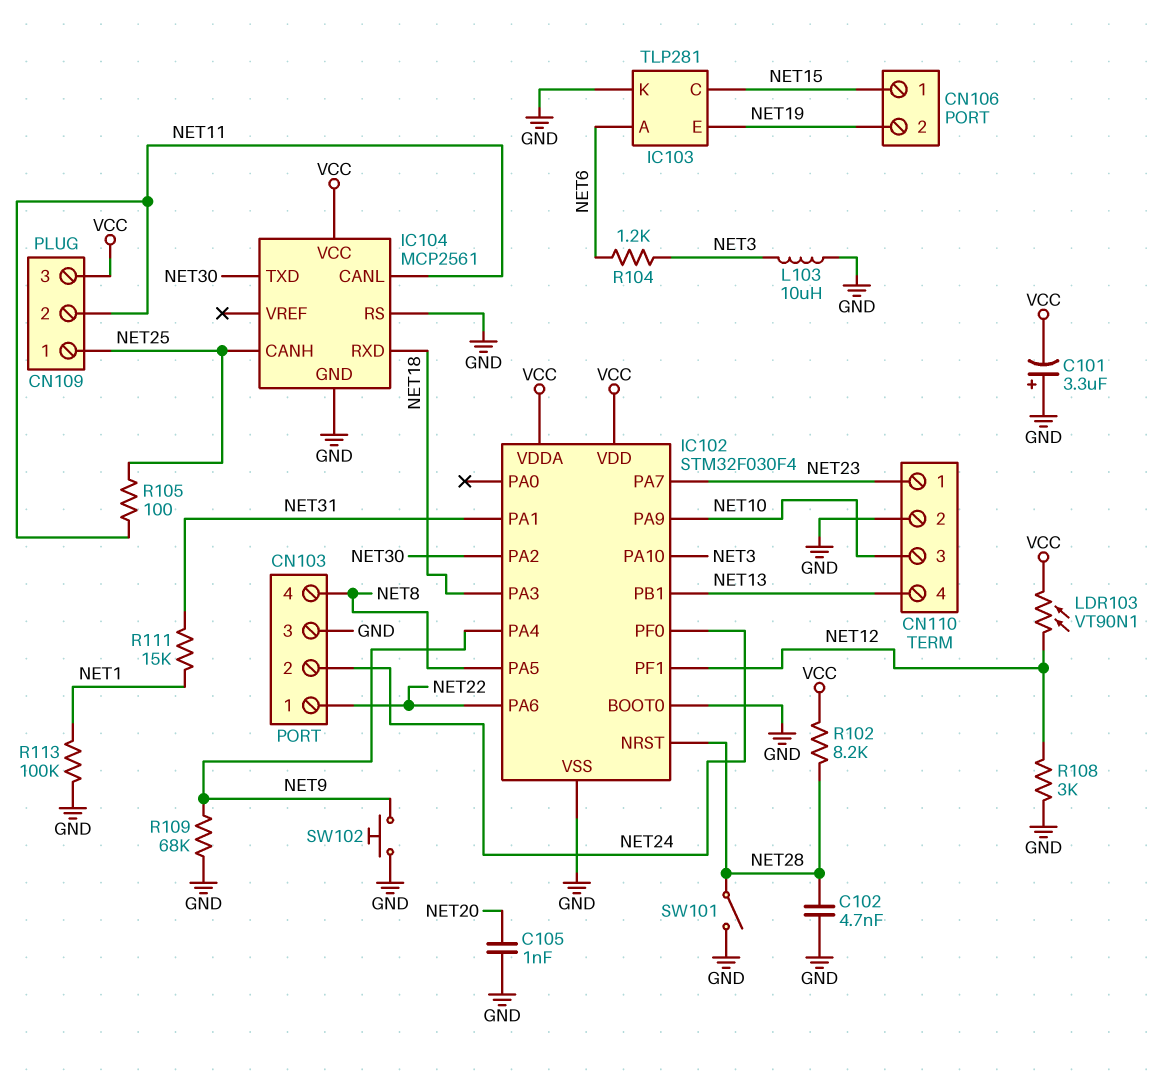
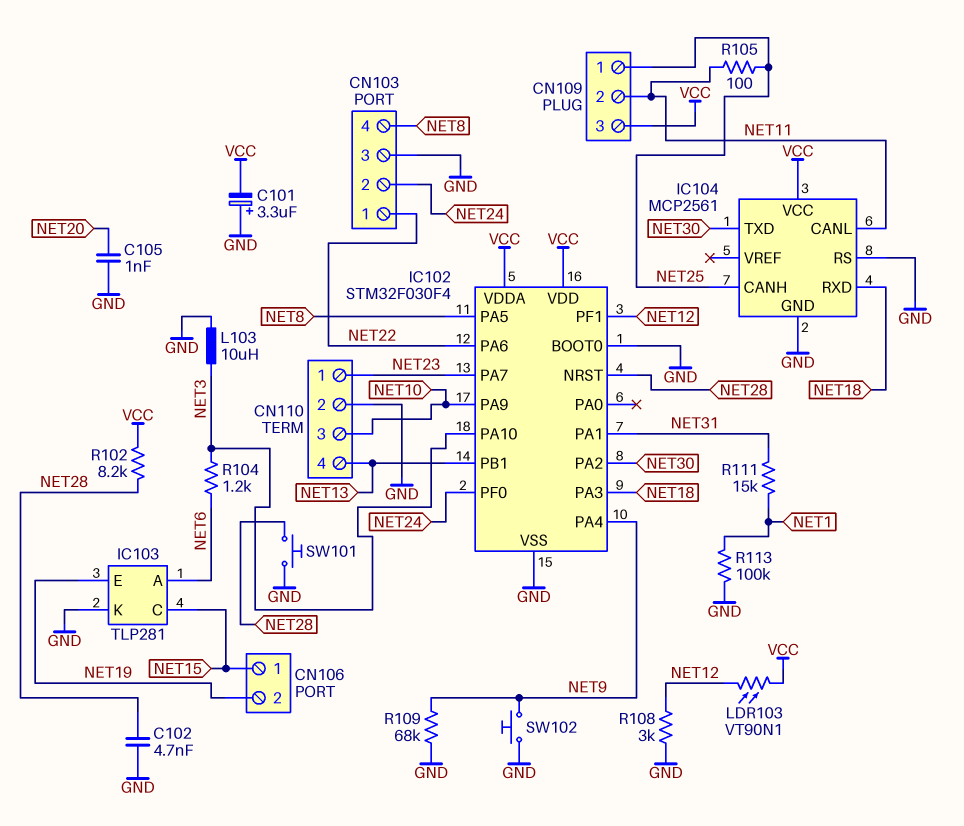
SW101: switch (GND, NET28) -> button (GND, NET28)

